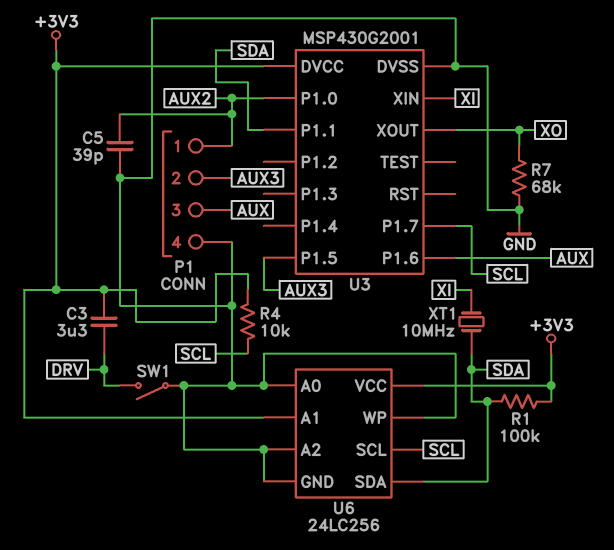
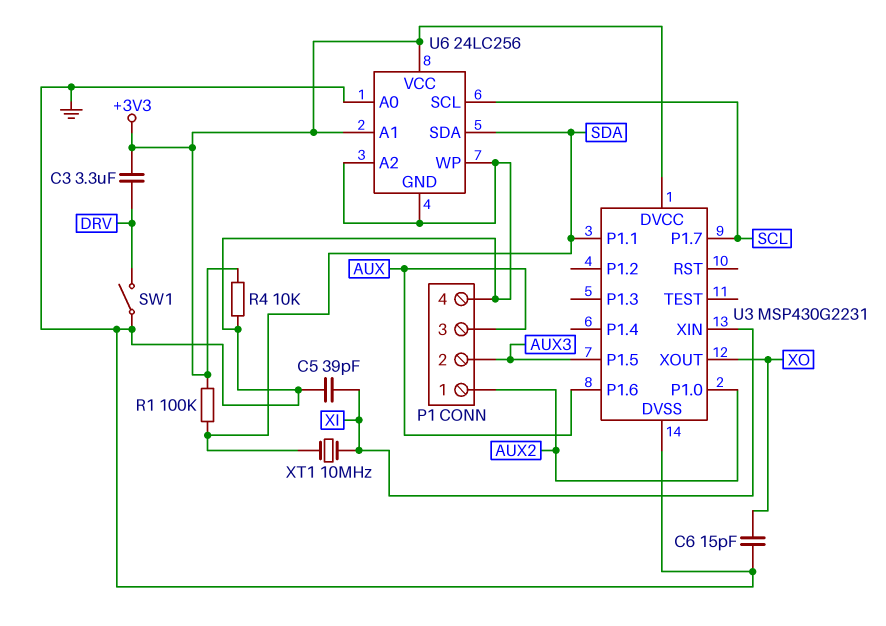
C5: 39pF (AUX2, GND) -> 39pF (GND, XI)
C6: none -> 15pF (GND, XO)
R4: 10k (+3V3, SCL) -> 10k (+3V3, GND)
R7: 68k (GND, XO) -> none
U3: MSP430G2001 -> MSP430G2231

